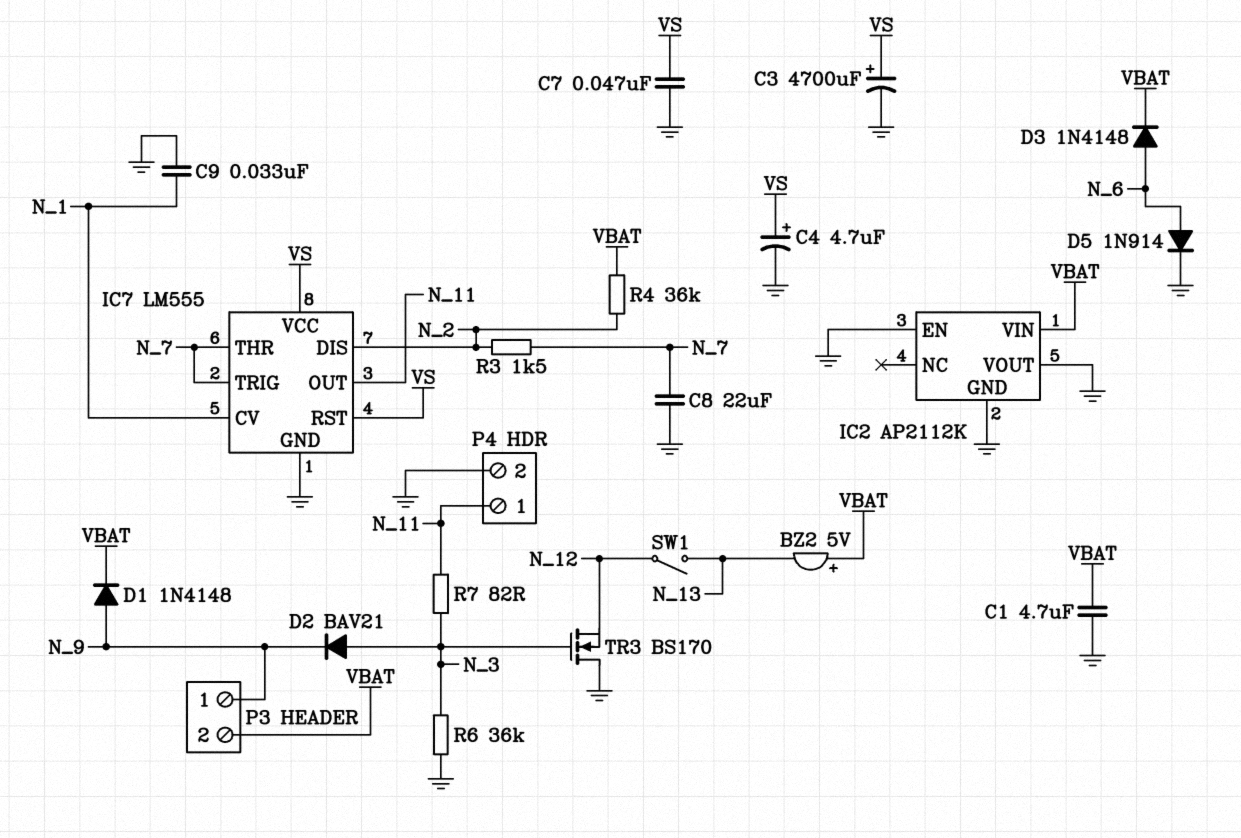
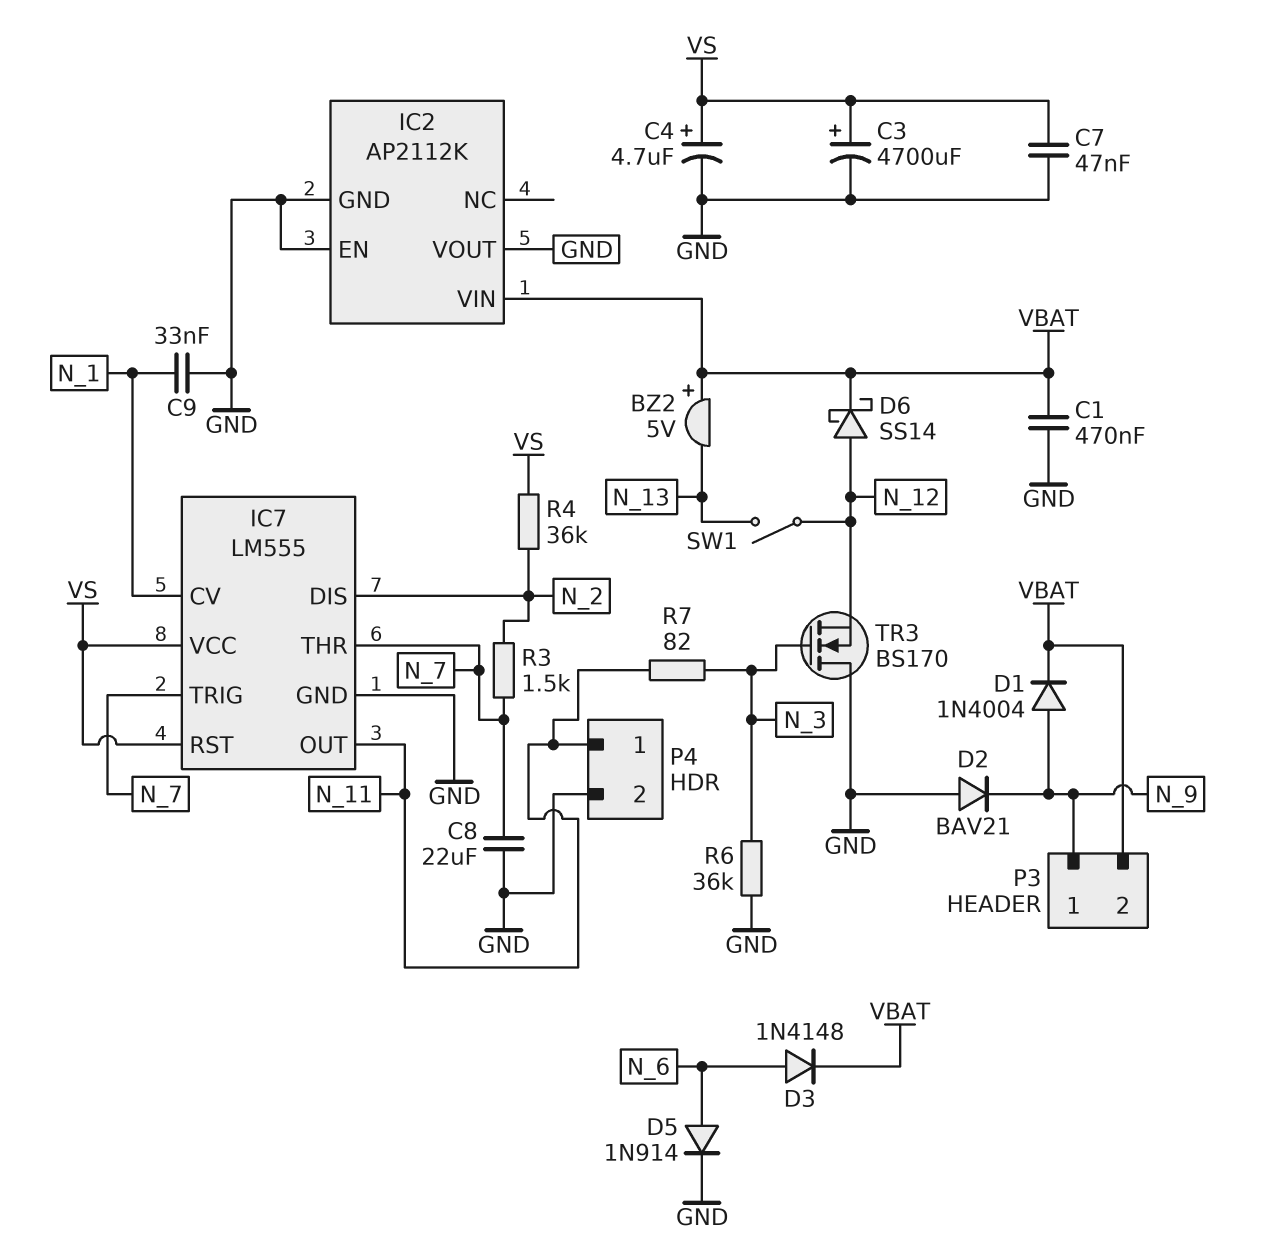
C1: 4.7uF (GND, VBAT) -> 470nF (GND, VBAT)
D1: diode 1N4148 (A N_9, K VBAT) -> diode 1N4004 (A N_9, K VBAT)
D2: diode BAV21 (A N_3, K N_9) -> diode BAV21 (A GND, K N_9)
D6: none -> schottky SS14 (A N_12, K VBAT)
R4: 36k (N_2, VBAT) -> 36k (N_2, VS)

